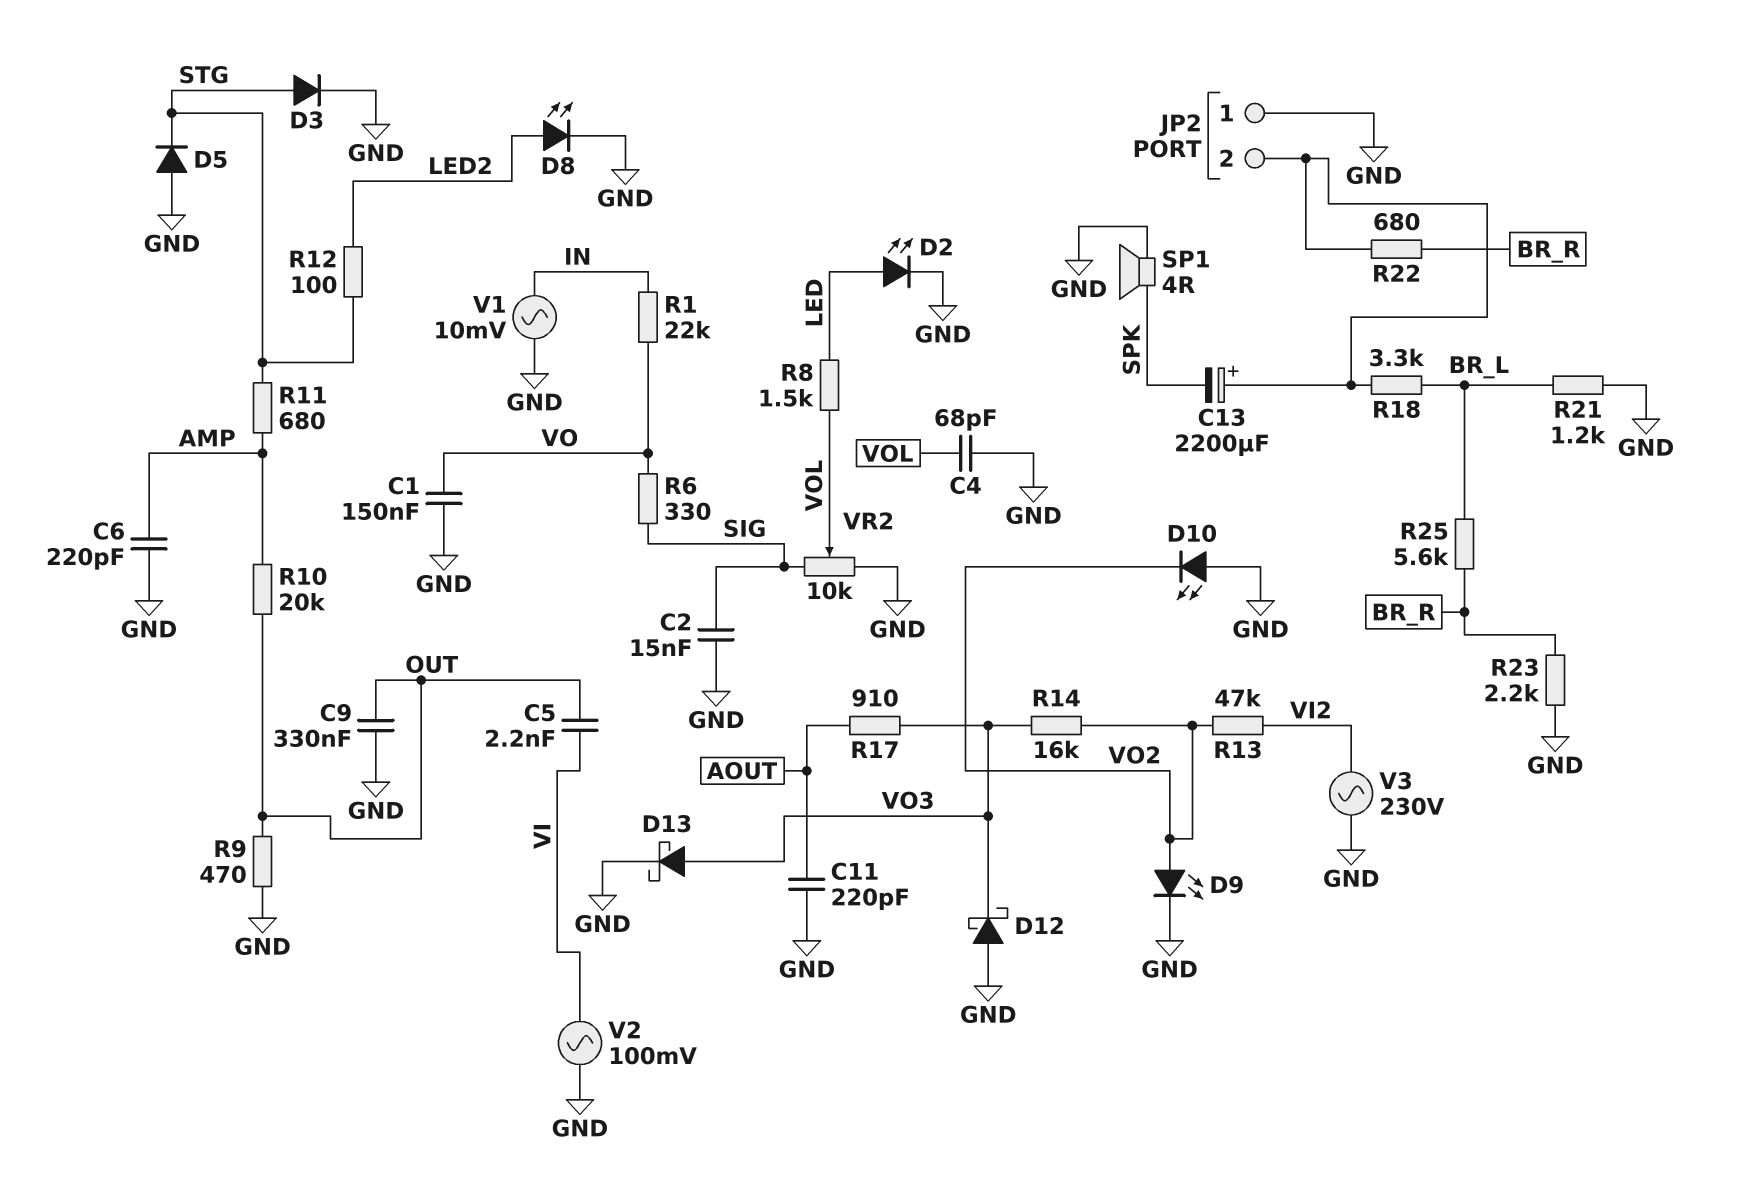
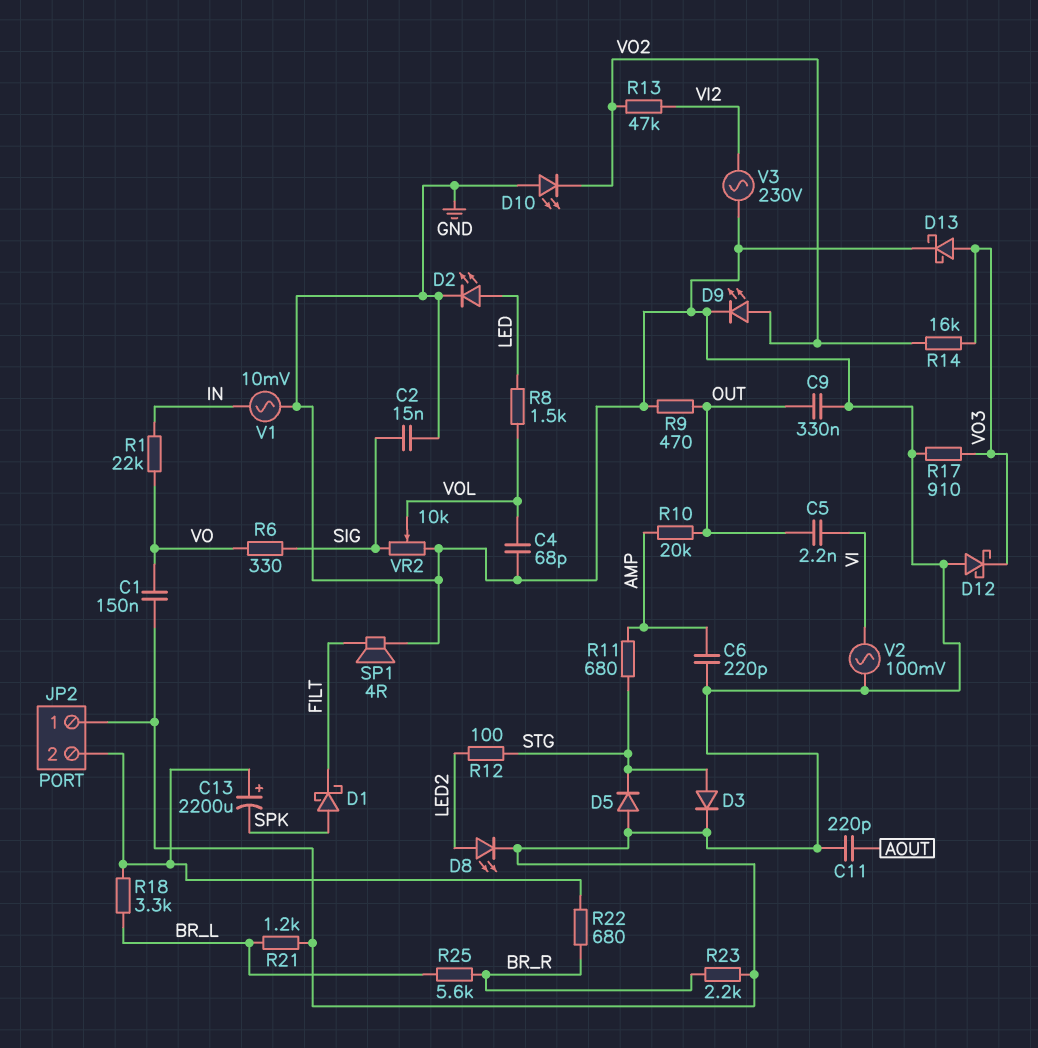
D1: none -> schottky (A SPK, K FILT)
R17: 910 (AOUT, VO3) -> 910 (GND, VO3)
SP1: speaker 4R (GND, SPK) -> speaker 4R (FILT, GND)

